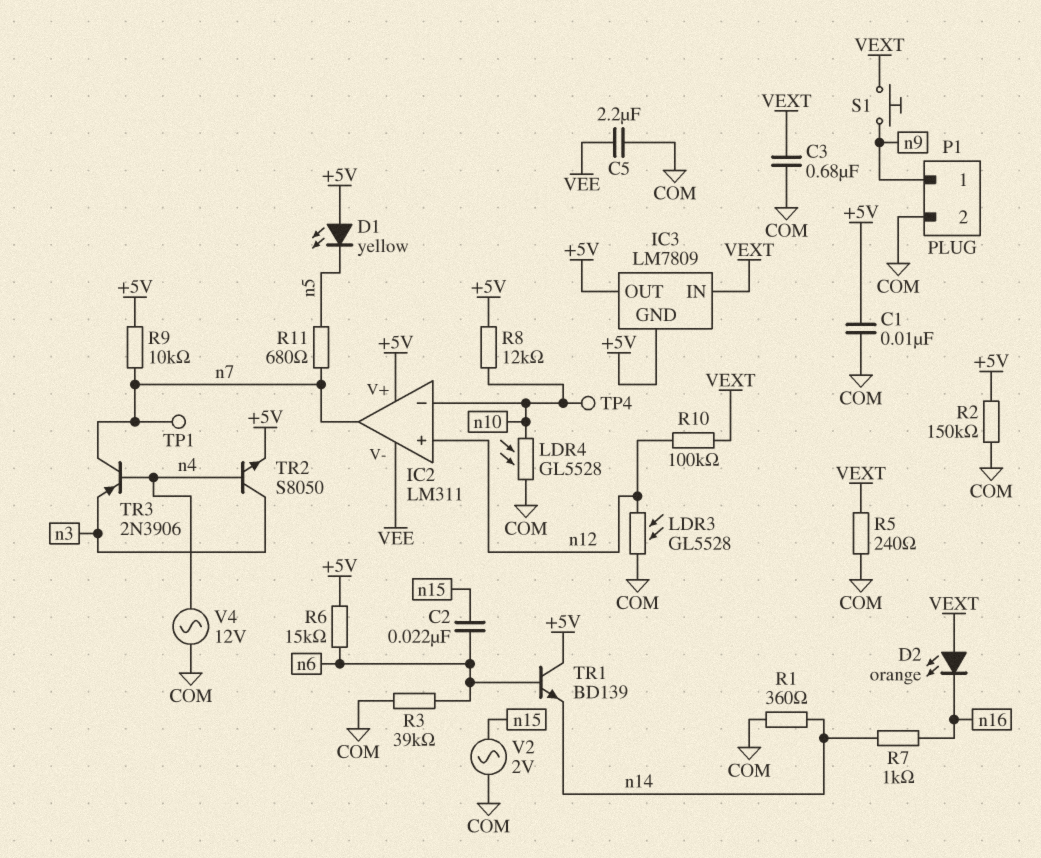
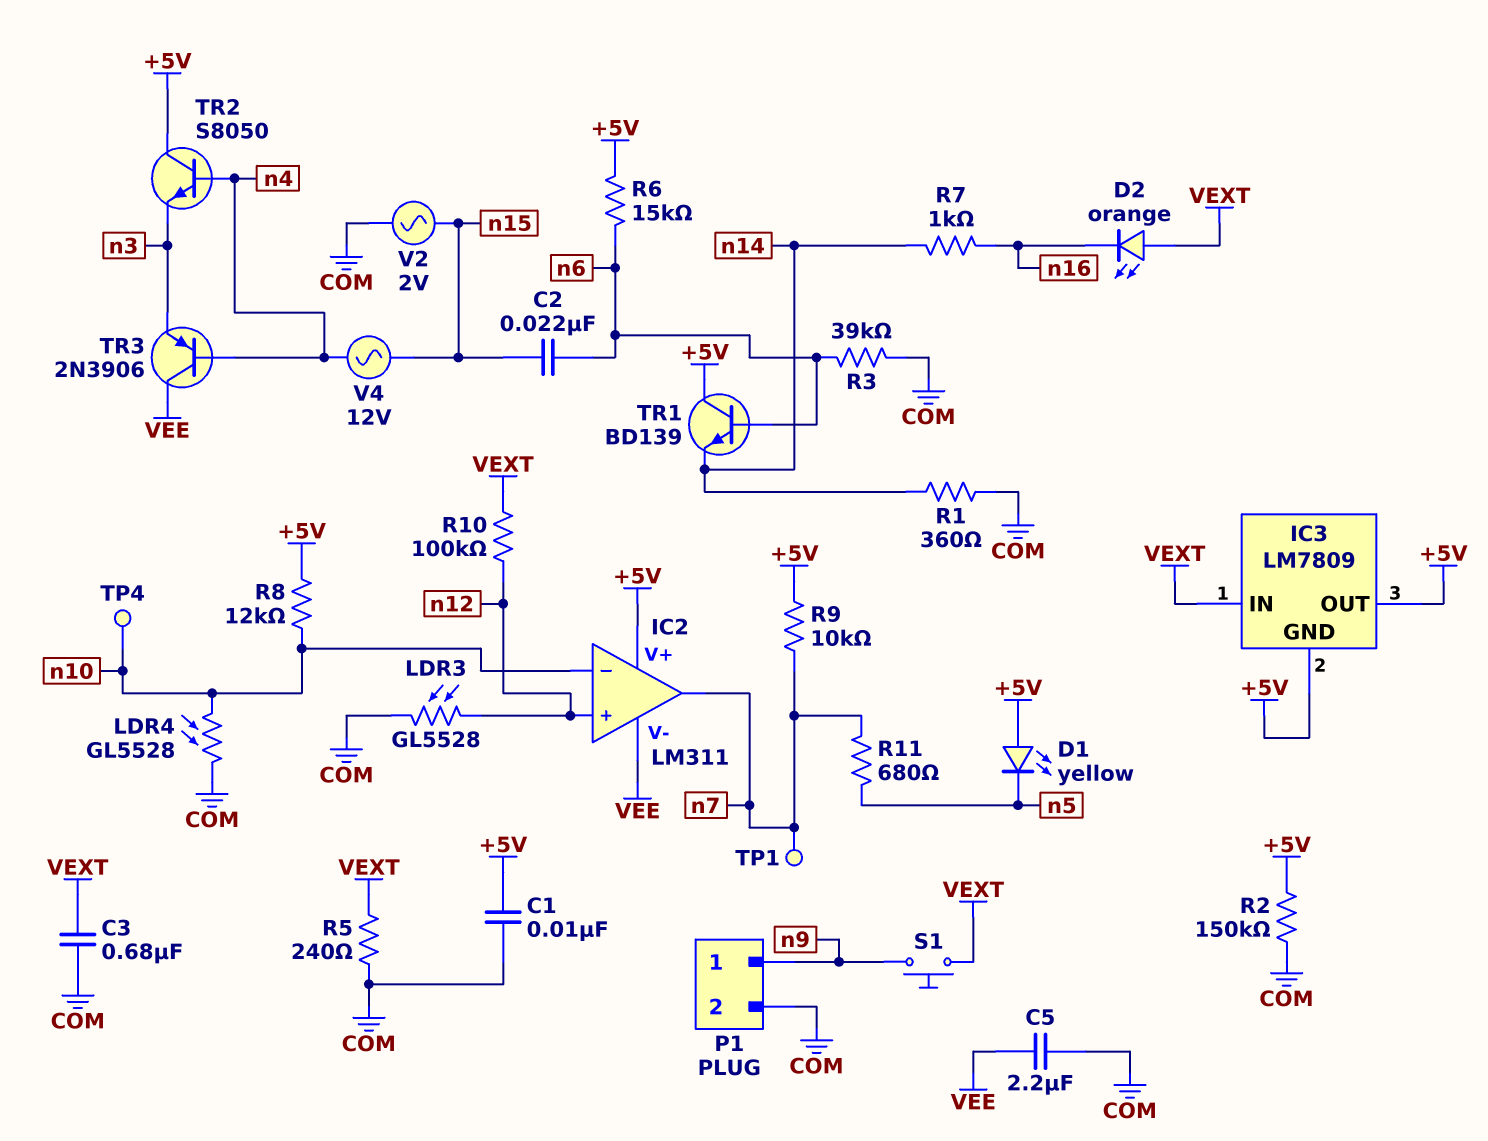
TR2: NPN S8050 (B n4, C n3, E +5V) -> NPN S8050 (B n4, C +5V, E n3)
TR3: PNP 2N3906 (B n4, C n7, E n3) -> PNP 2N3906 (B n4, C VEE, E n3)
V4: AC 12V (COM, n4) -> AC 12V (n4, n15)

